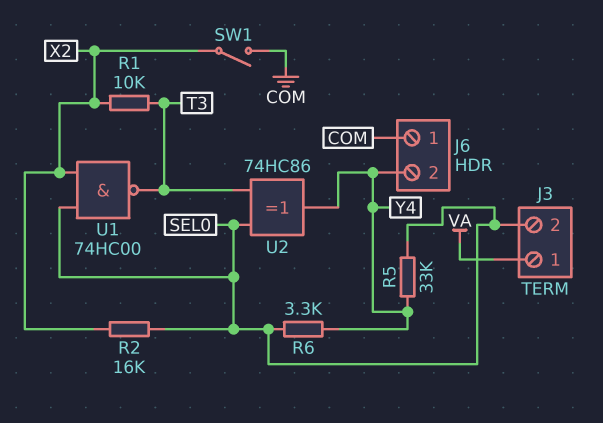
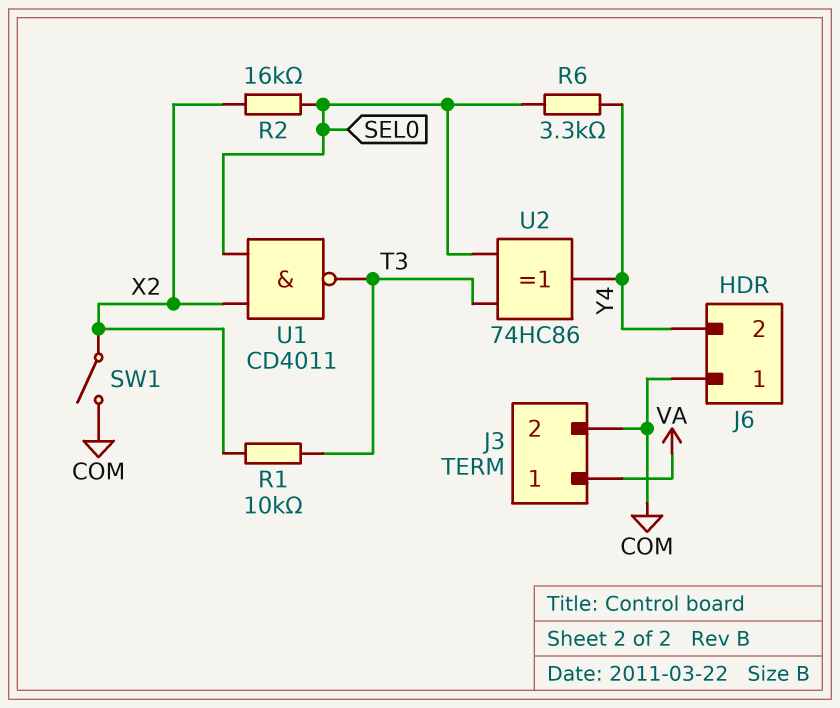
J3 pin 2: SEL0 -> COM
R5: 33k (SEL0, Y4) -> none
U1: NAND 74HC00 (in SEL0, in X2, out T3) -> NAND CD4011 (in SEL0, in X2, out T3)

